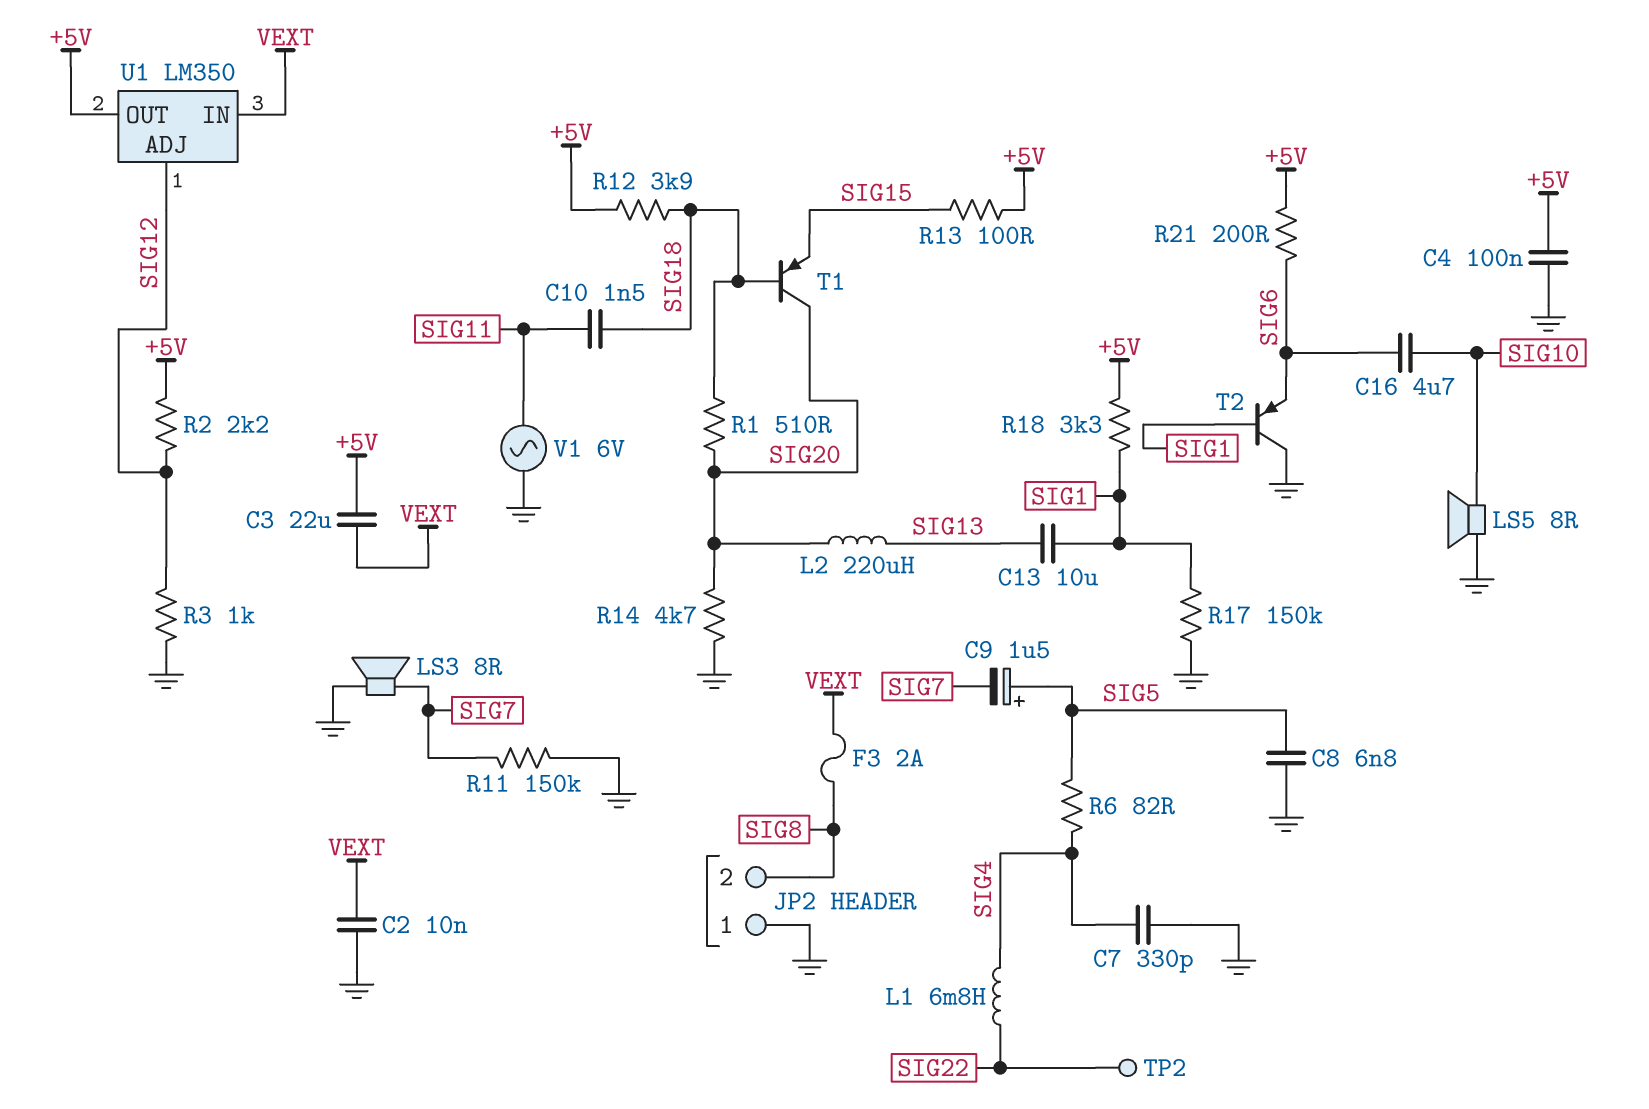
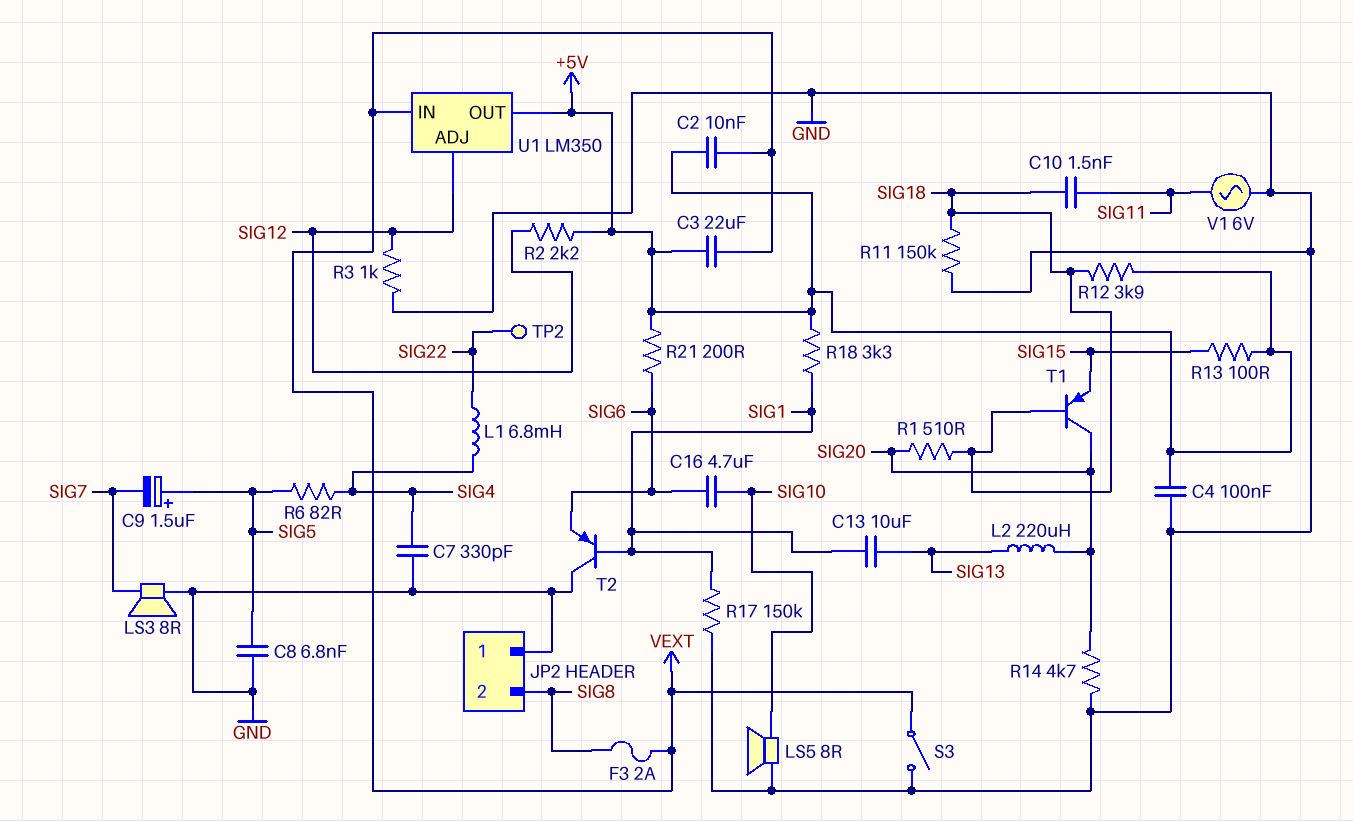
C2: 10nF (GND, VEXT) -> 10nF (+5V, VEXT)
R11: 150k (GND, SIG7) -> 150k (GND, SIG18)
S3: none -> switch (GND, VEXT)

